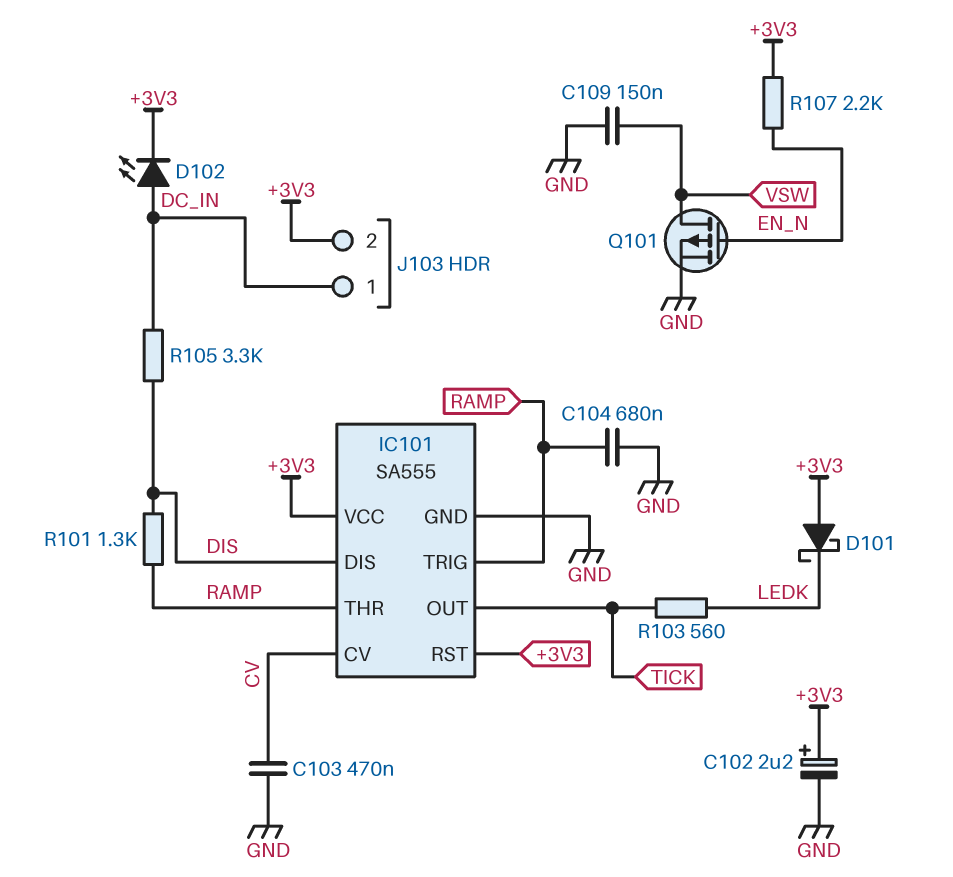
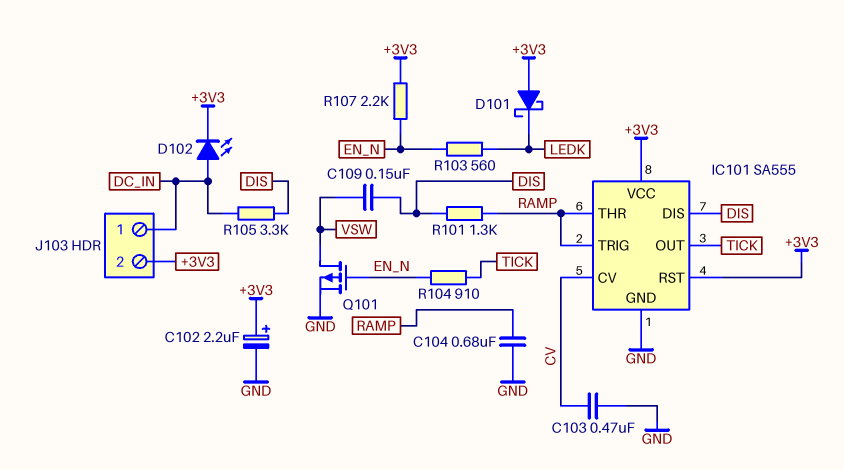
C109: 150nF (GND, VSW) -> 150nF (DIS, VSW)
R103: 560 (LEDK, TICK) -> 560 (EN_N, LEDK)
R104: none -> 910 (EN_N, TICK)

